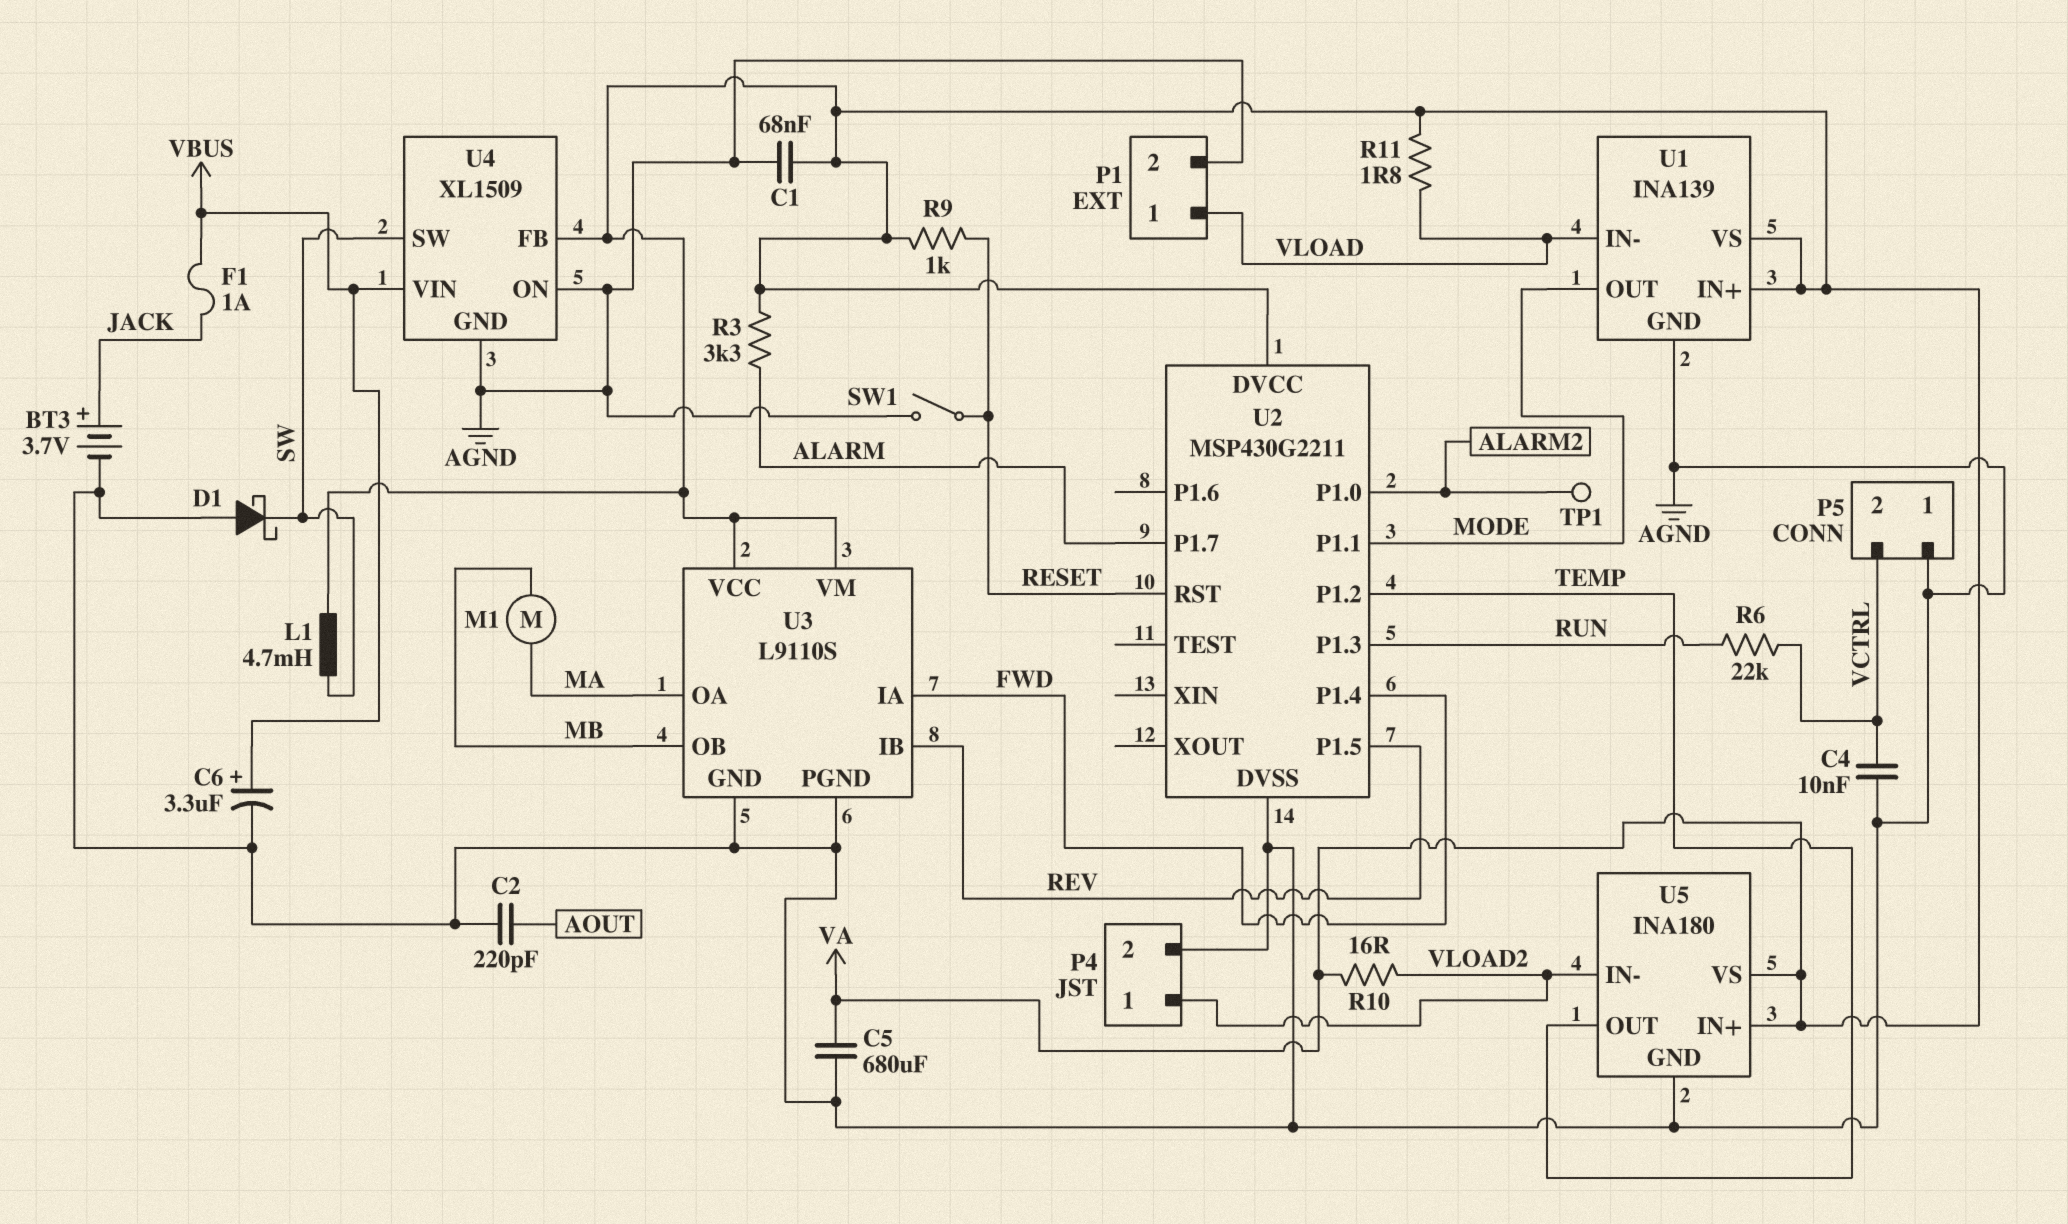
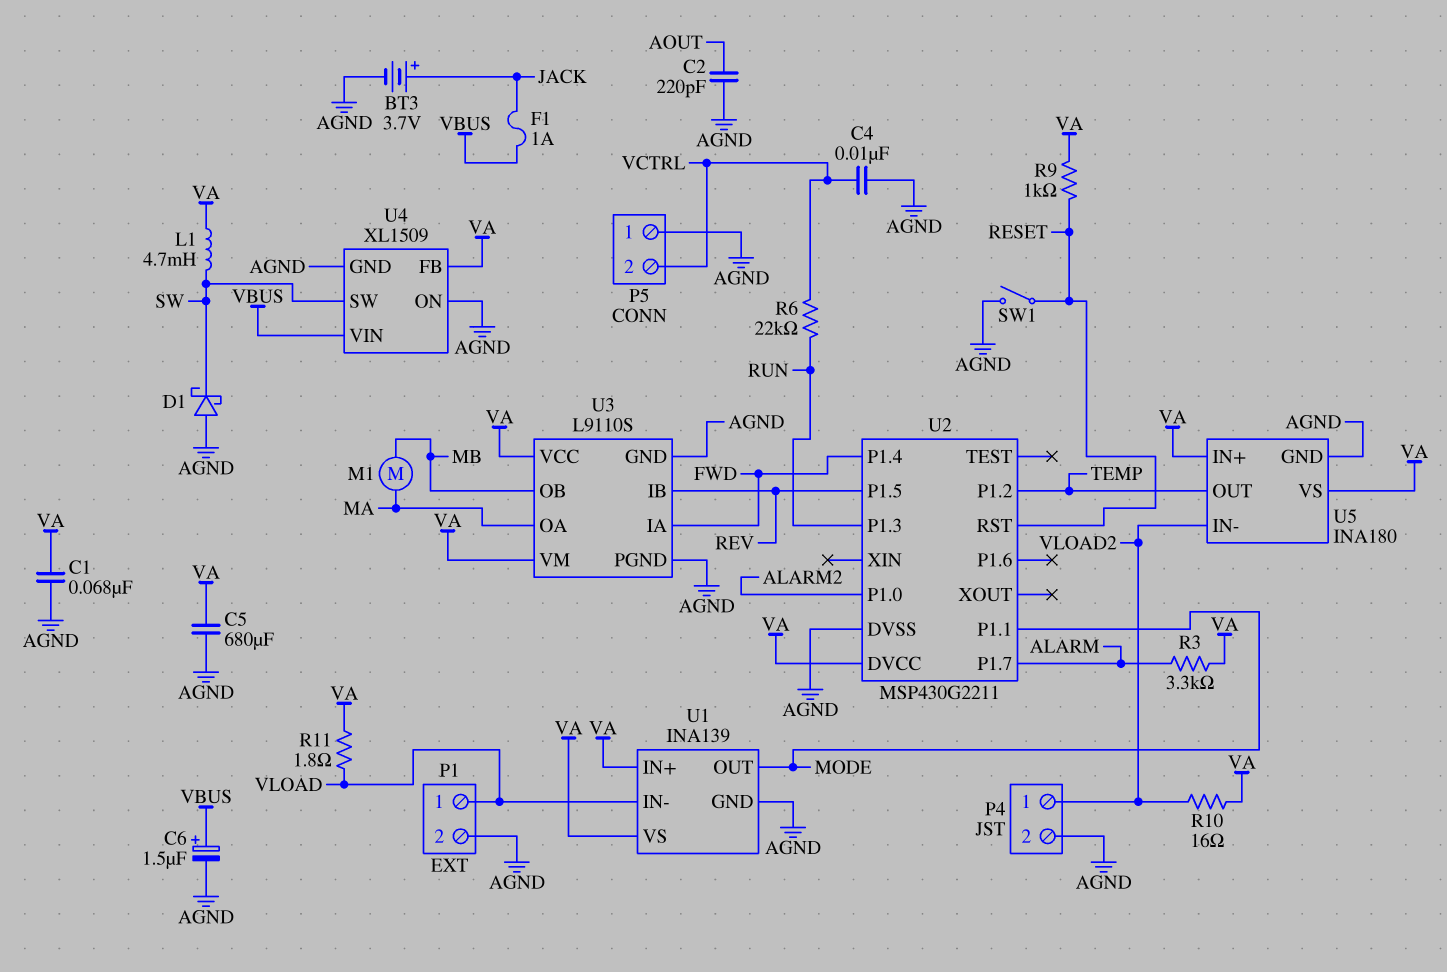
C6: 3.3uF (plus VBUS, minus AGND) -> 1.5uF (plus VBUS, minus AGND)
TP1: test point (ALARM2) -> none

